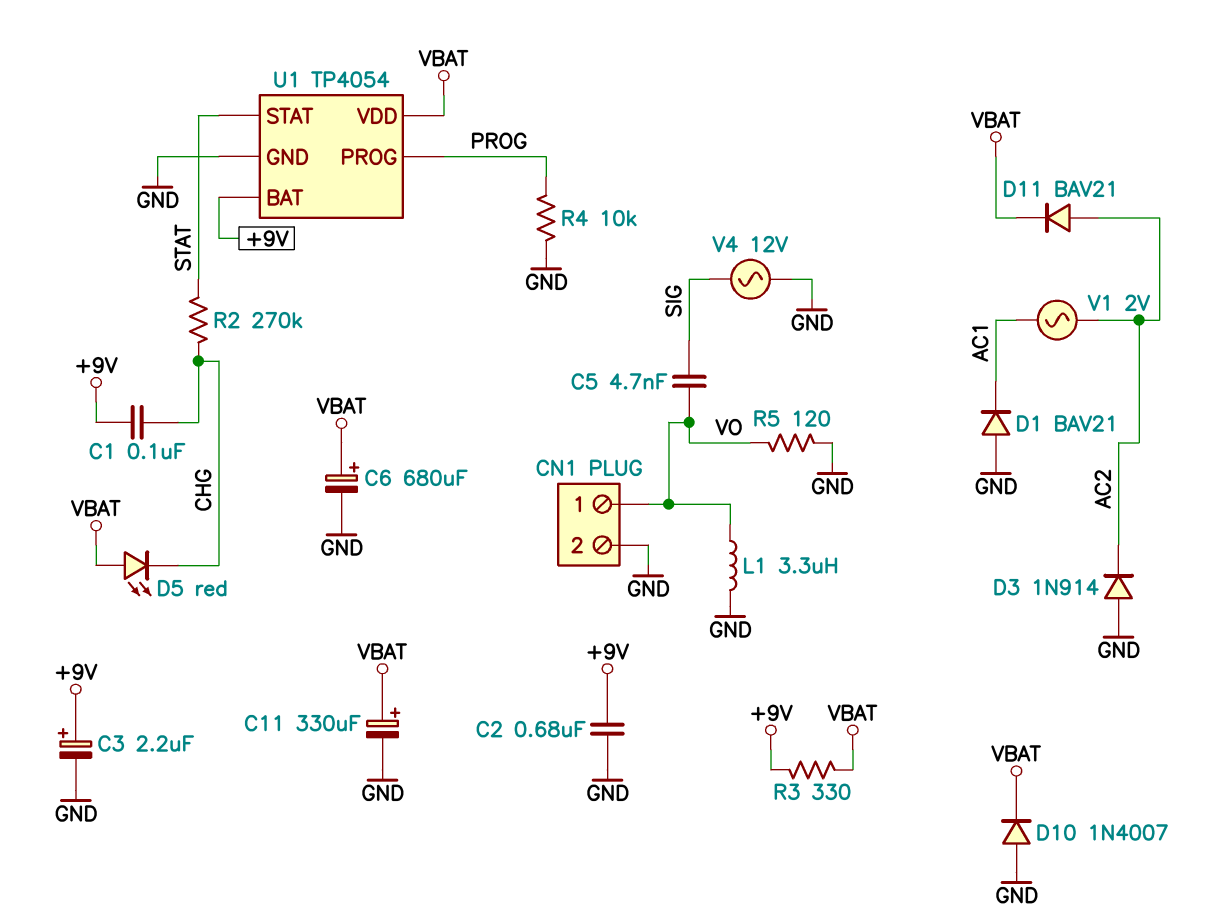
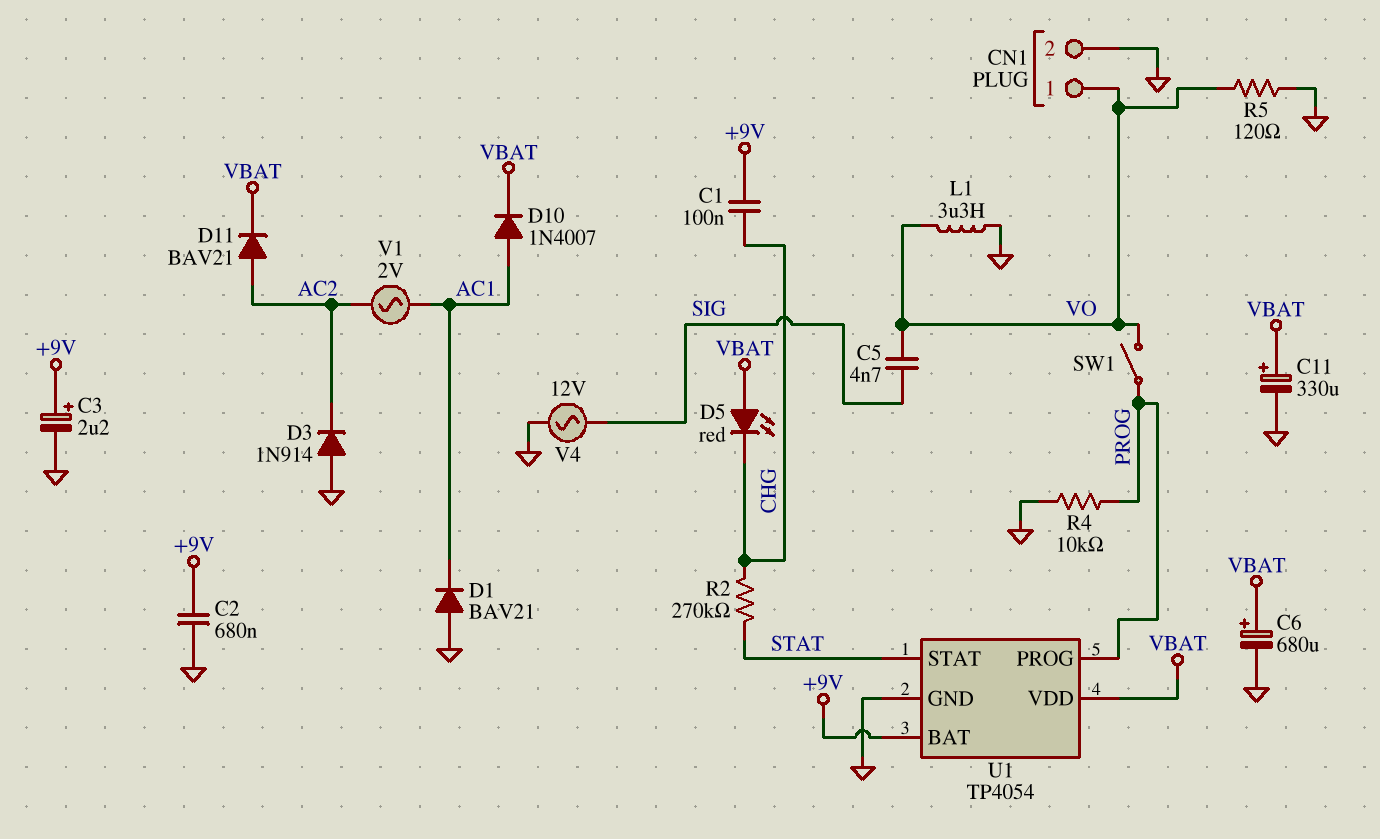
D10: diode 1N4007 (A GND, K VBAT) -> diode 1N4007 (A AC1, K VBAT)
R3: 330 (+9V, VBAT) -> none
SW1: none -> switch (PROG, VO)

